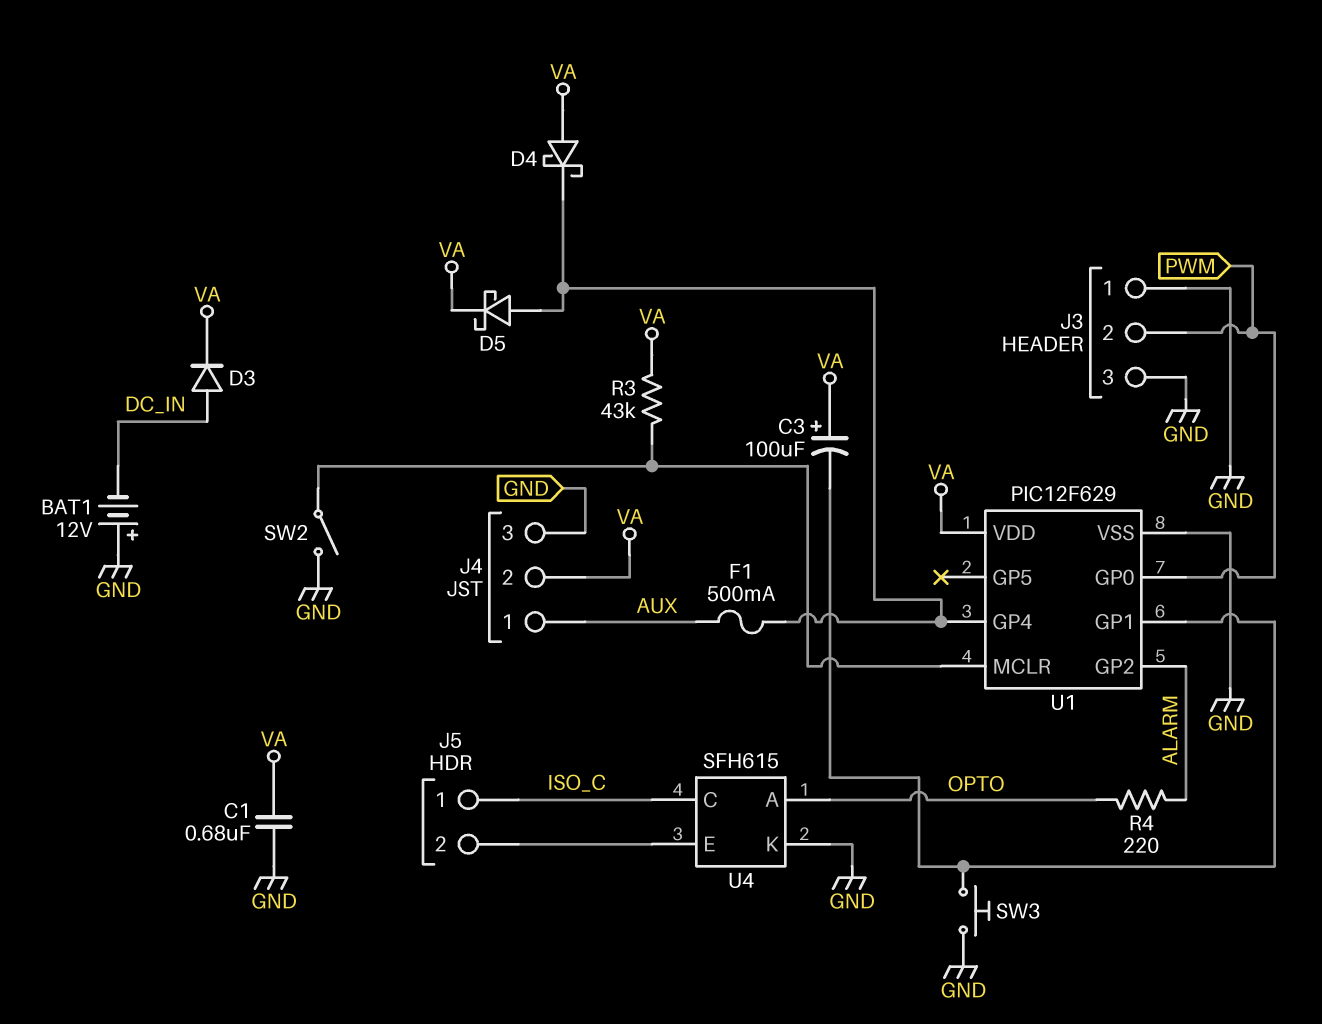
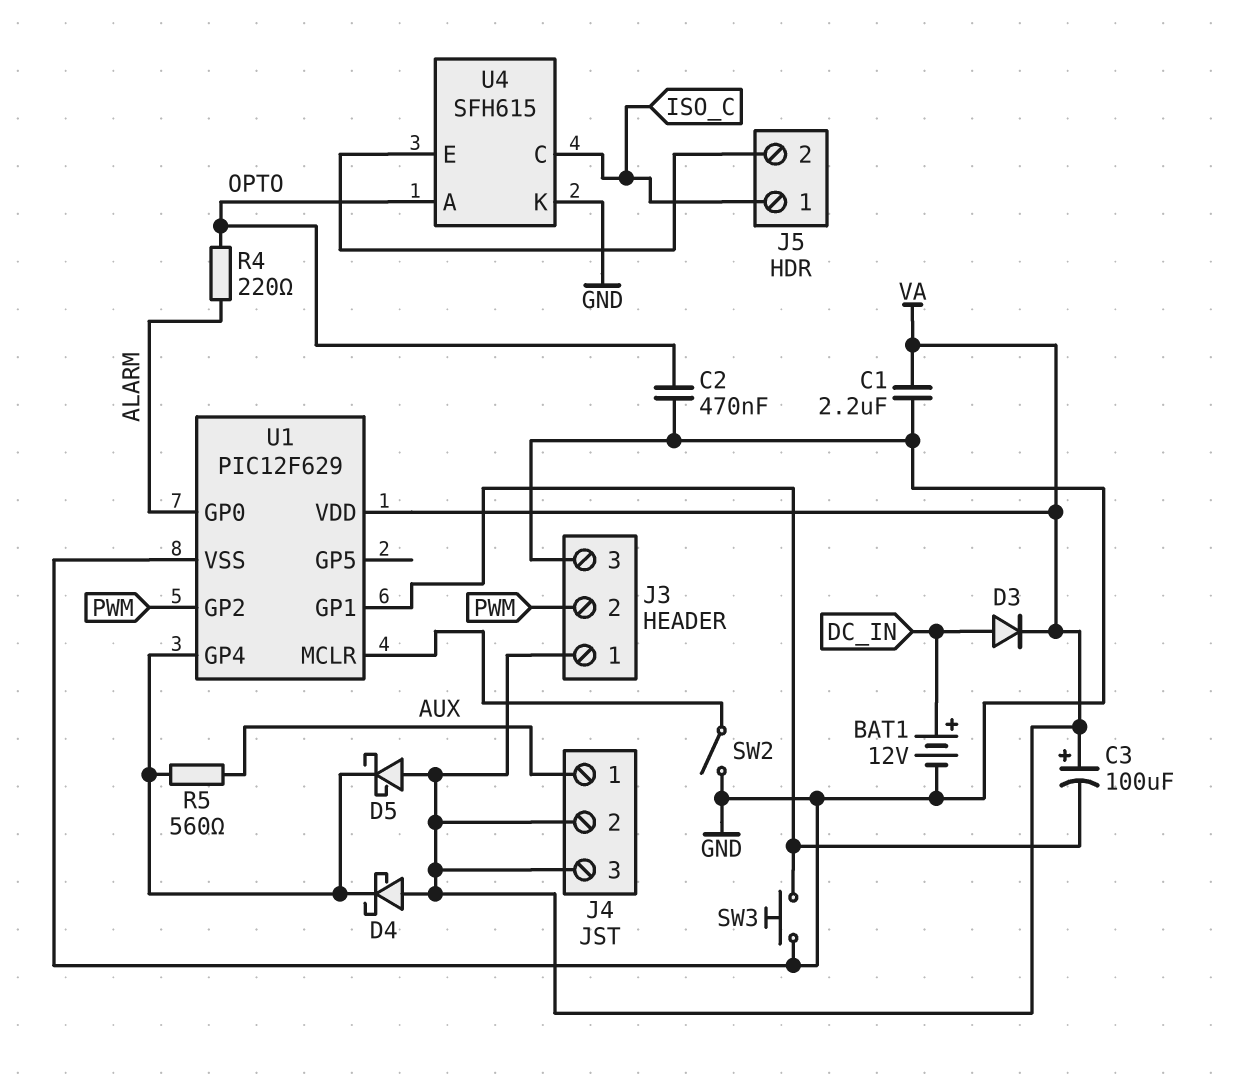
BAT1: 12V (plus GND, minus DC_IN) -> 12V (plus DC_IN, minus GND)
C1: 680nF (GND, VA) -> 2.2uF (GND, VA)
C2: none -> 470nF (GND, OPTO)
D5: schottky (A U1/GP4, K VA) -> schottky (A VA, K U1/GP4)
F1: 500mA (AUX, U1/GP4) -> none
J3 pin 1: GND -> VA
J4 pin 3: GND -> VA
R3: 43k (U1/MCLR, VA) -> none
R5: none -> 560 (AUX, U1/GP4)
U1 pin GP0: PWM -> ALARM
U1 pin GP2: ALARM -> PWM

